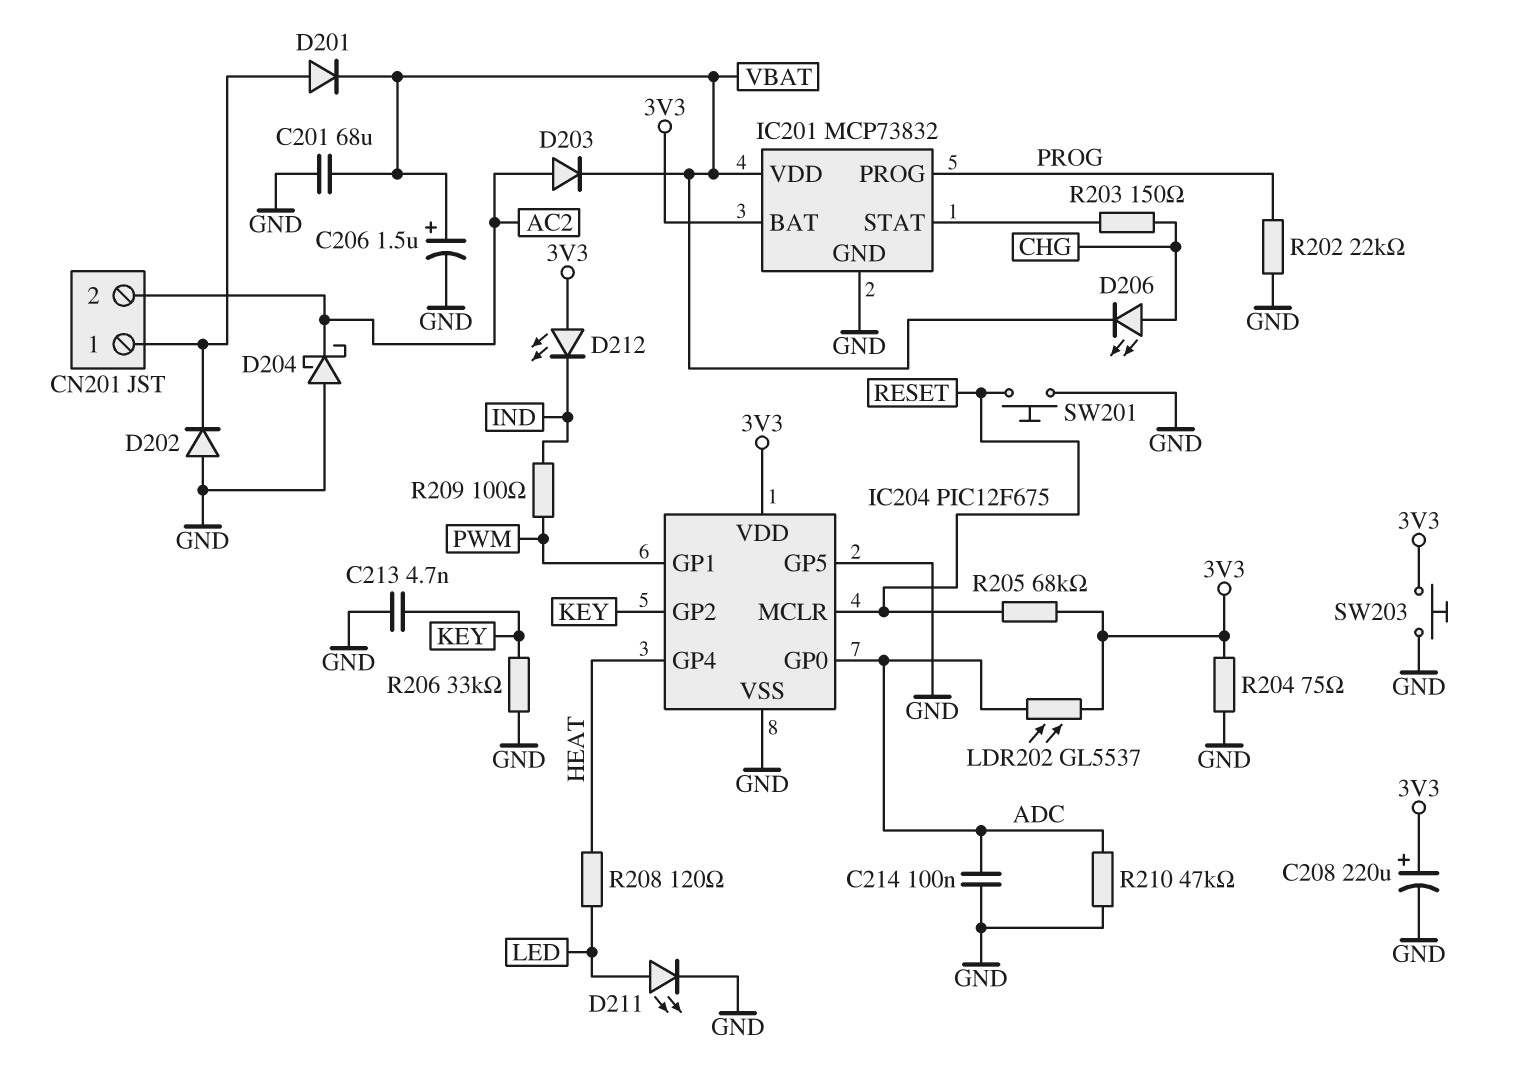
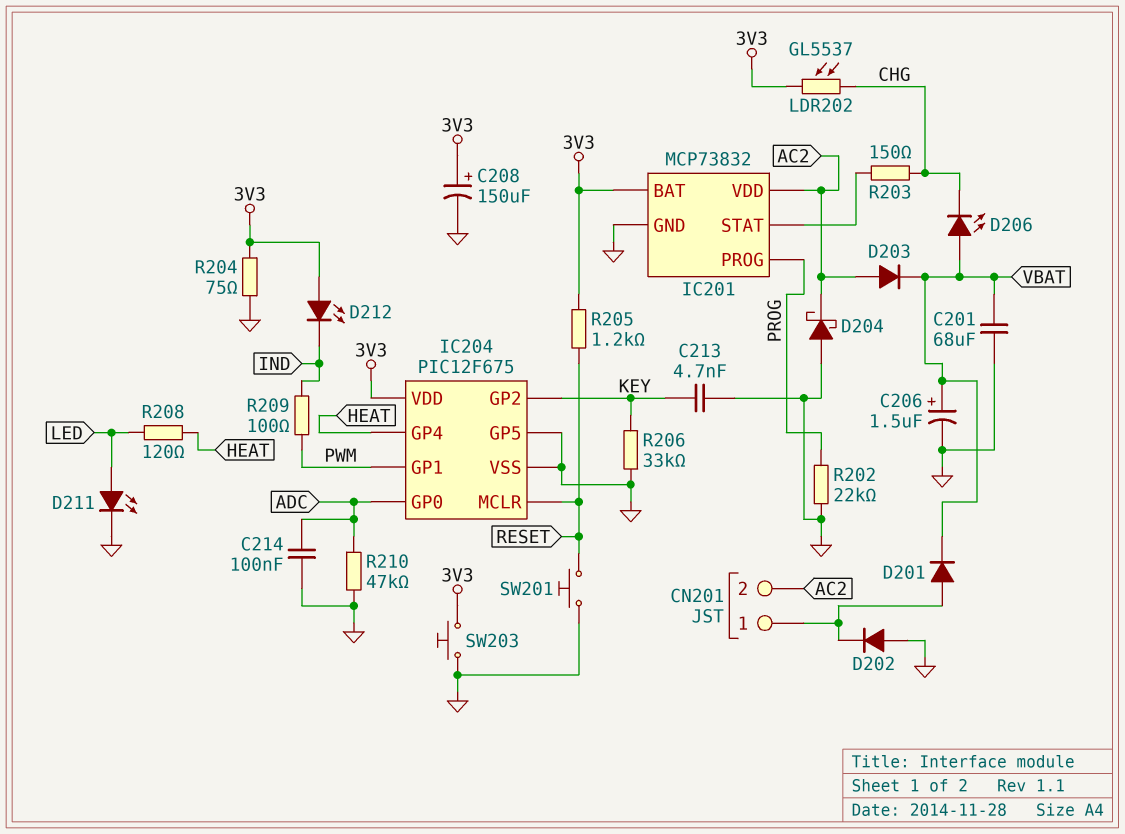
C208: 220uF (plus 3V3, minus GND) -> 150uF (plus 3V3, minus GND)
D206: LED (A CHG, K VBAT) -> LED (A VBAT, K CHG)
IC201 pin VDD: VBAT -> AC2
LDR202: GL5537 (3V3, ADC) -> GL5537 (3V3, CHG)
R205: 68k (3V3, RESET) -> 1.2k (3V3, RESET)

